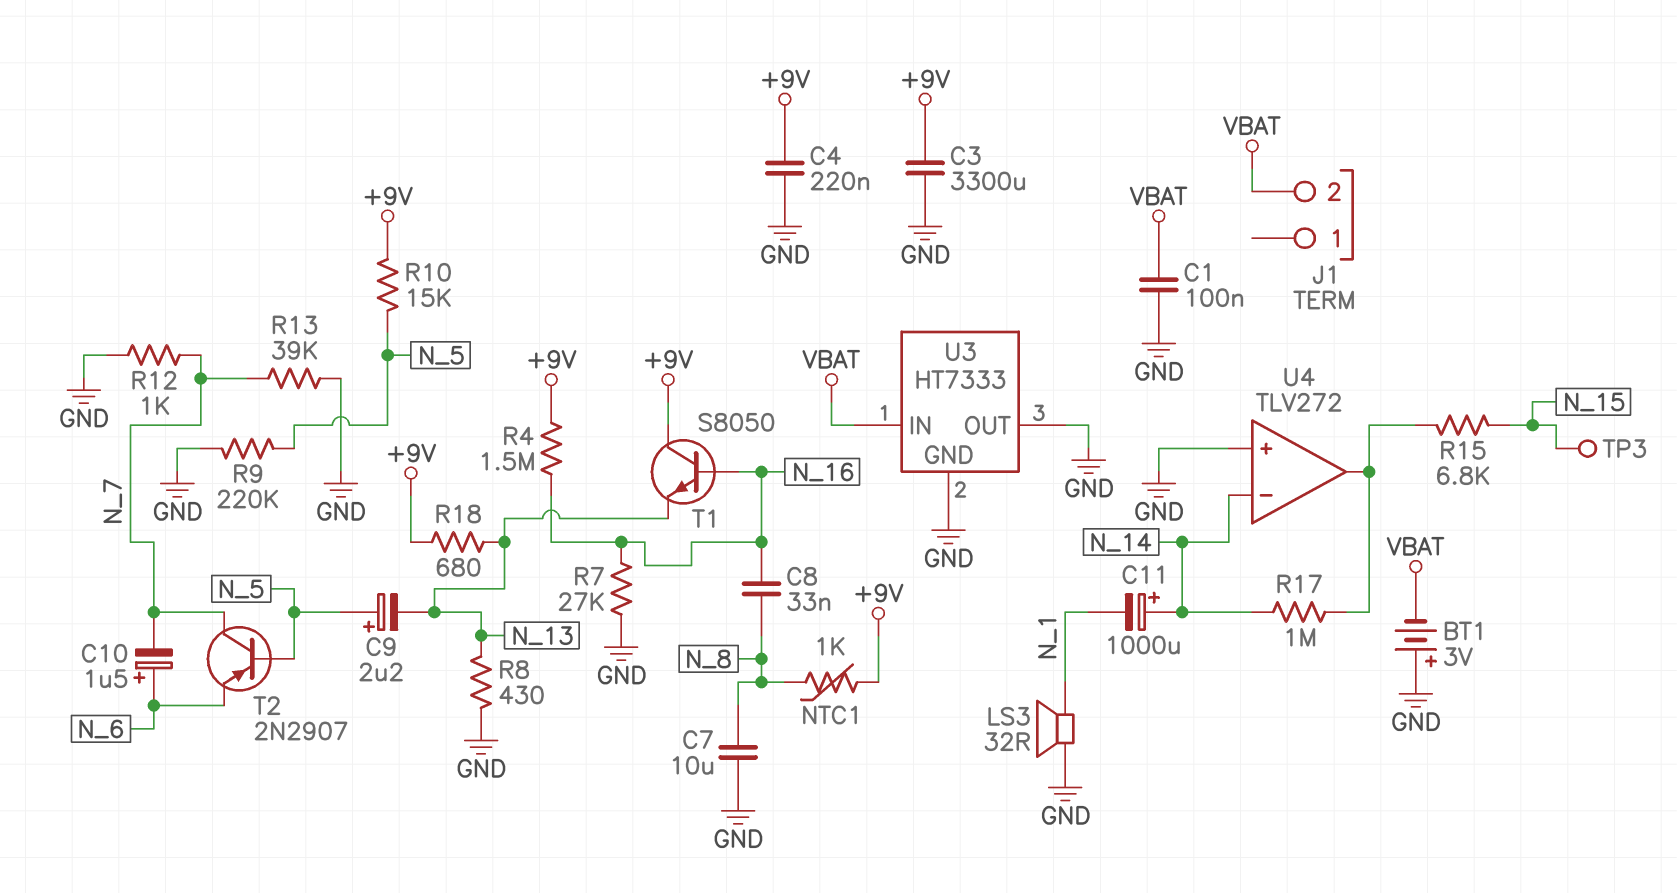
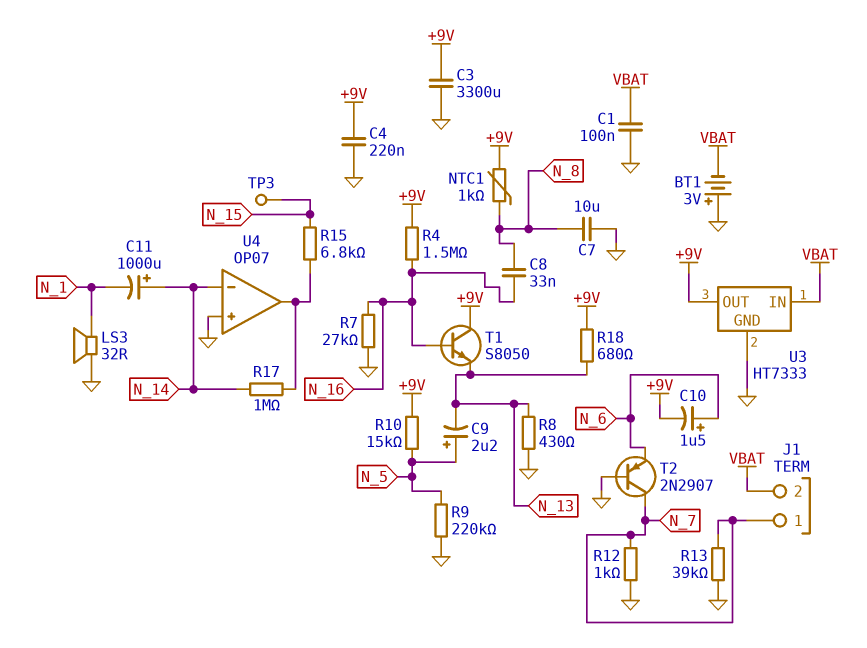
C10: 1.5uF (plus N_6, minus N_7) -> 1.5uF (plus N_6, minus +9V)
J1 pin 1: none -> N_7
T2: PNP 2N2907 (B N_5, C N_7, E N_6) -> PNP 2N2907 (B GND, C N_7, E N_6)
U3 pin OUT: GND -> +9V
U4: TLV272 -> OP07

